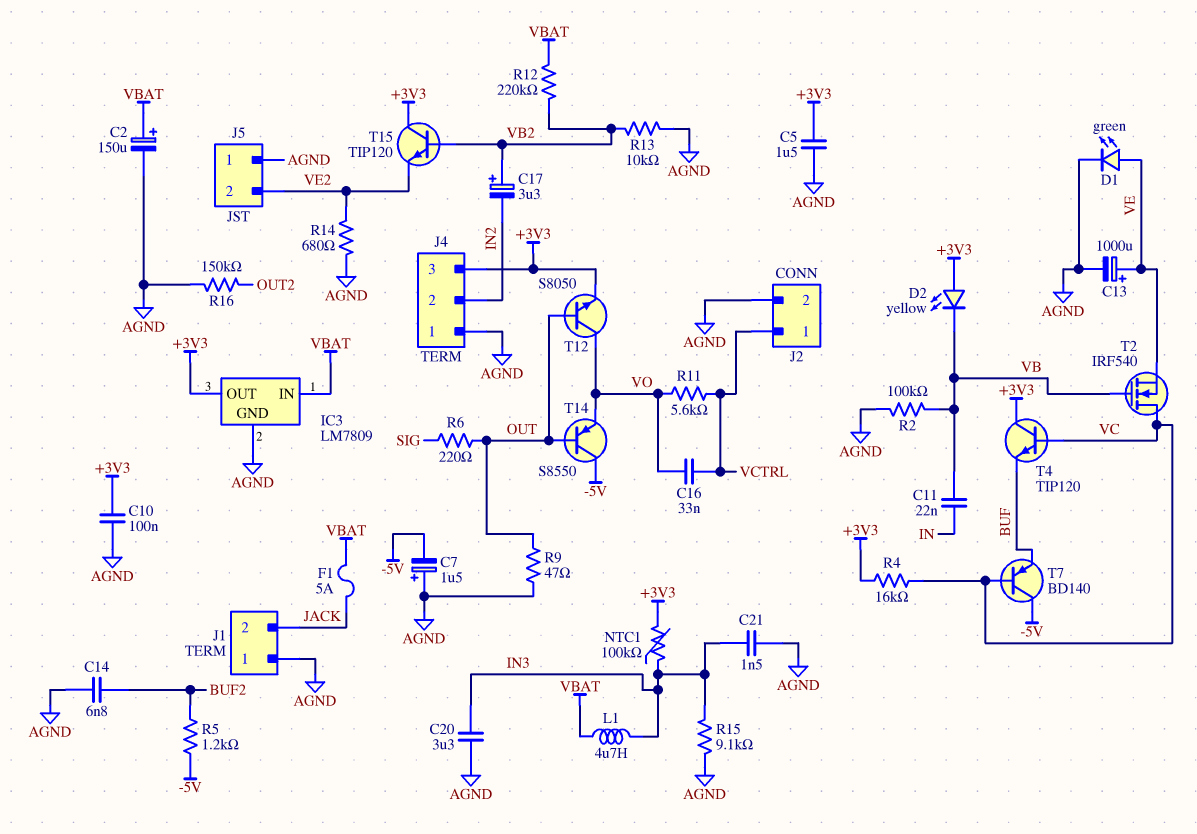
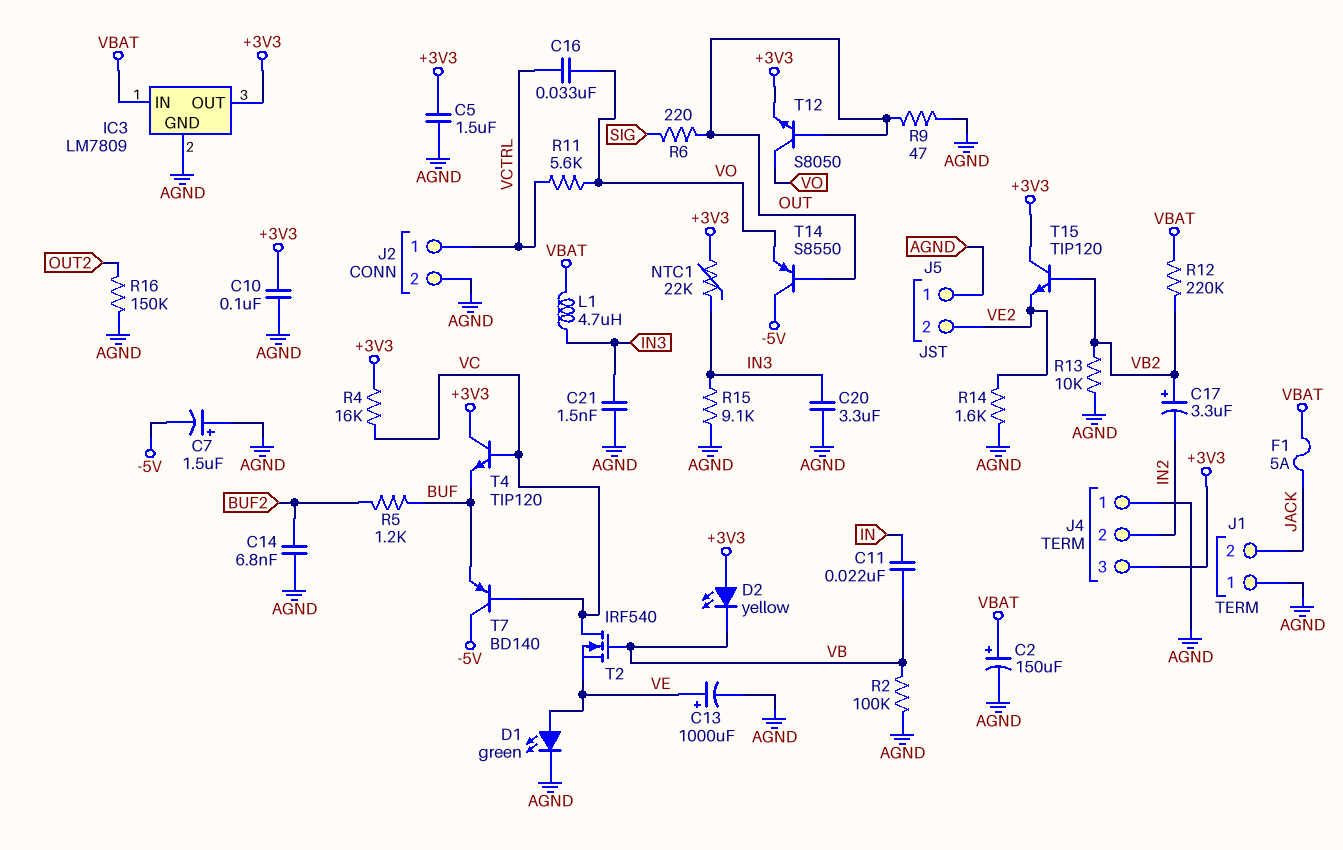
NTC1: 100k (+3V3, IN3) -> 22k (+3V3, IN3)
R5: 1.2k (-5V, BUF2) -> 1.2k (BUF, BUF2)
R14: 680 (AGND, VE2) -> 1.6k (AGND, VE2)

